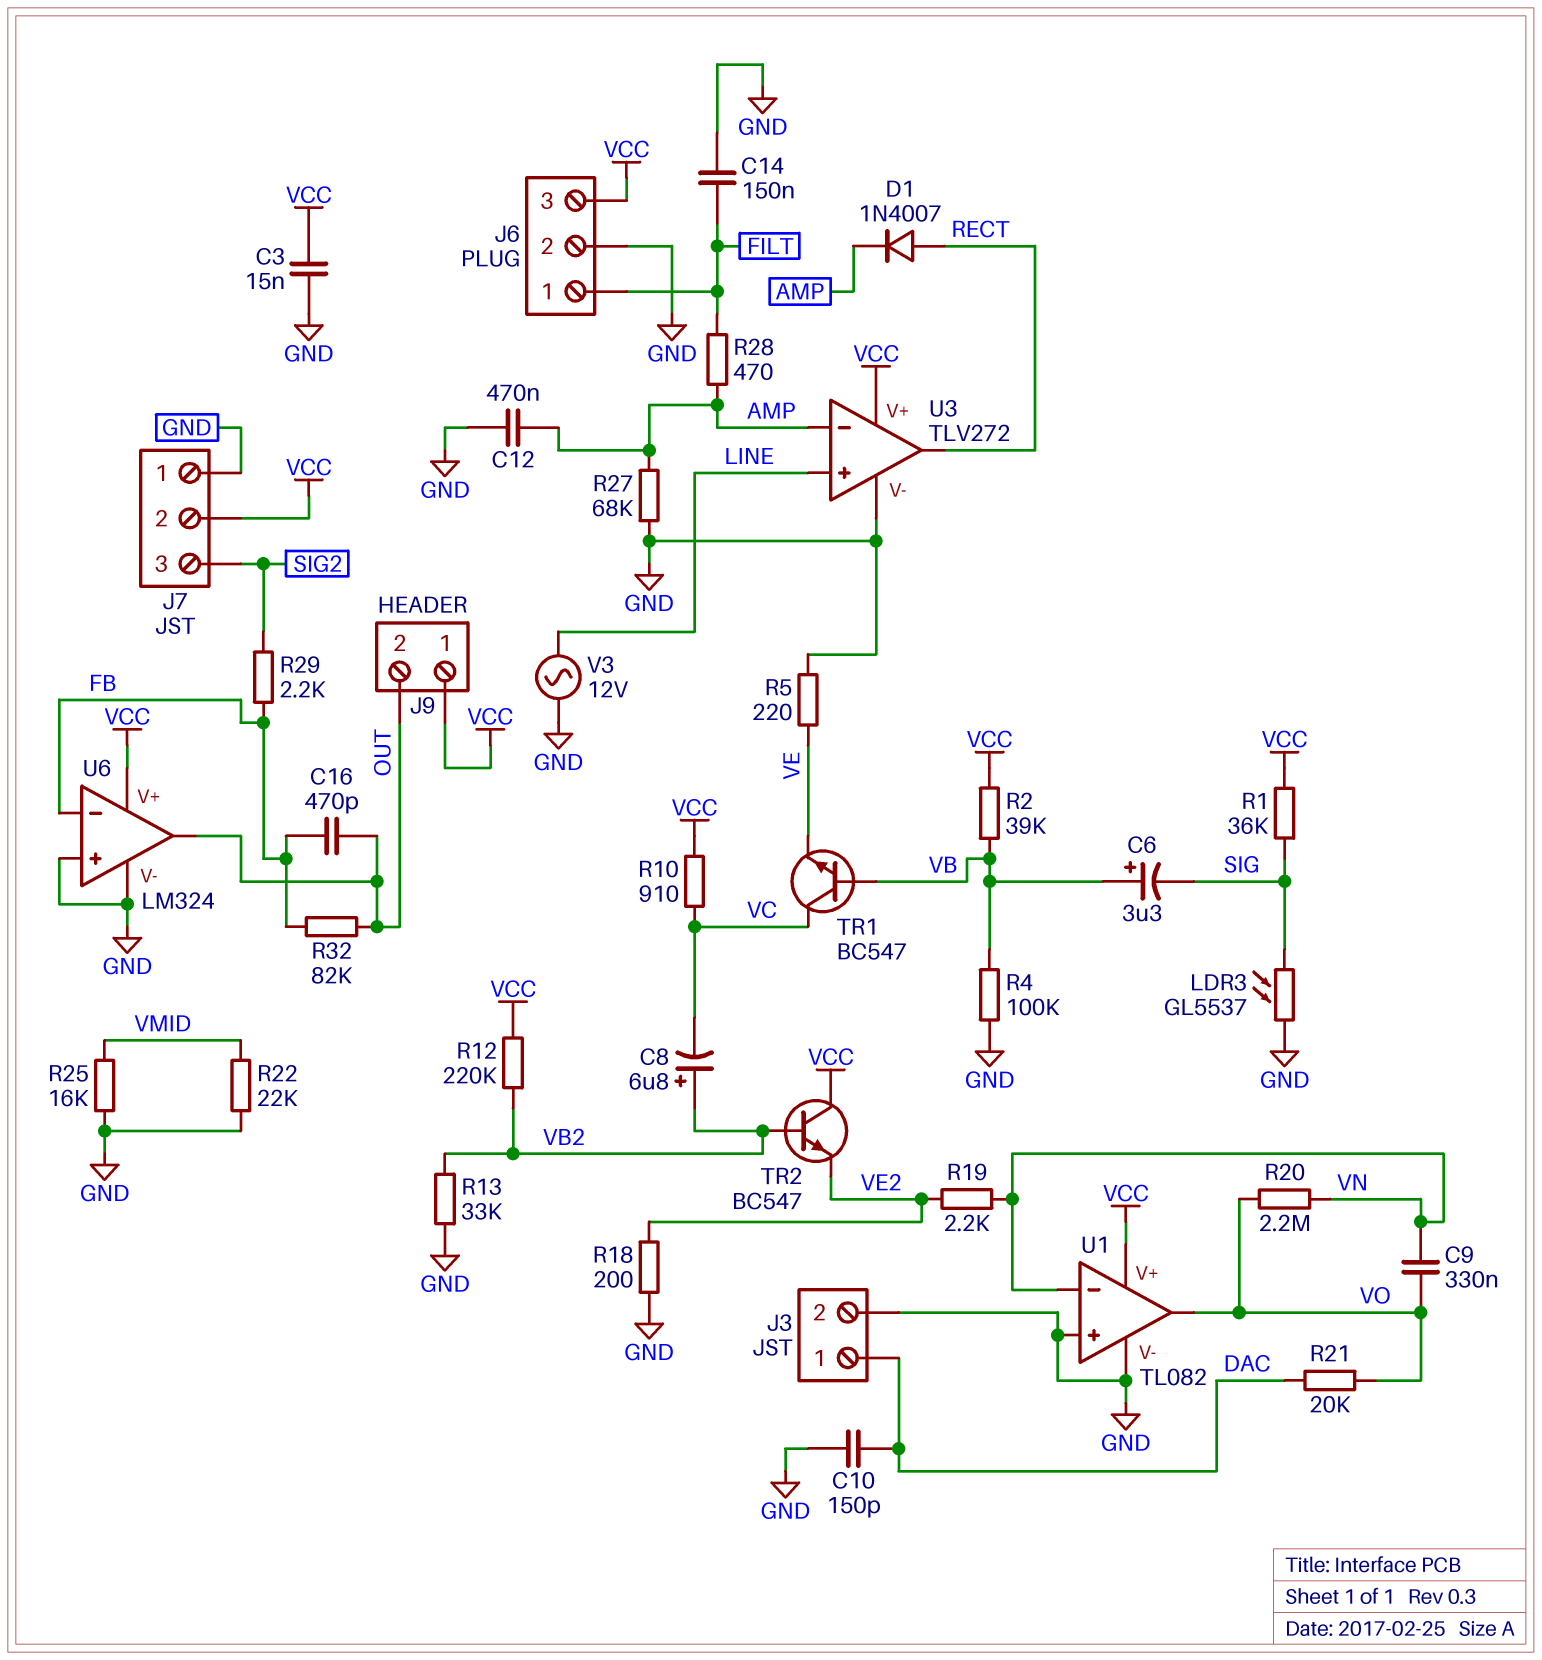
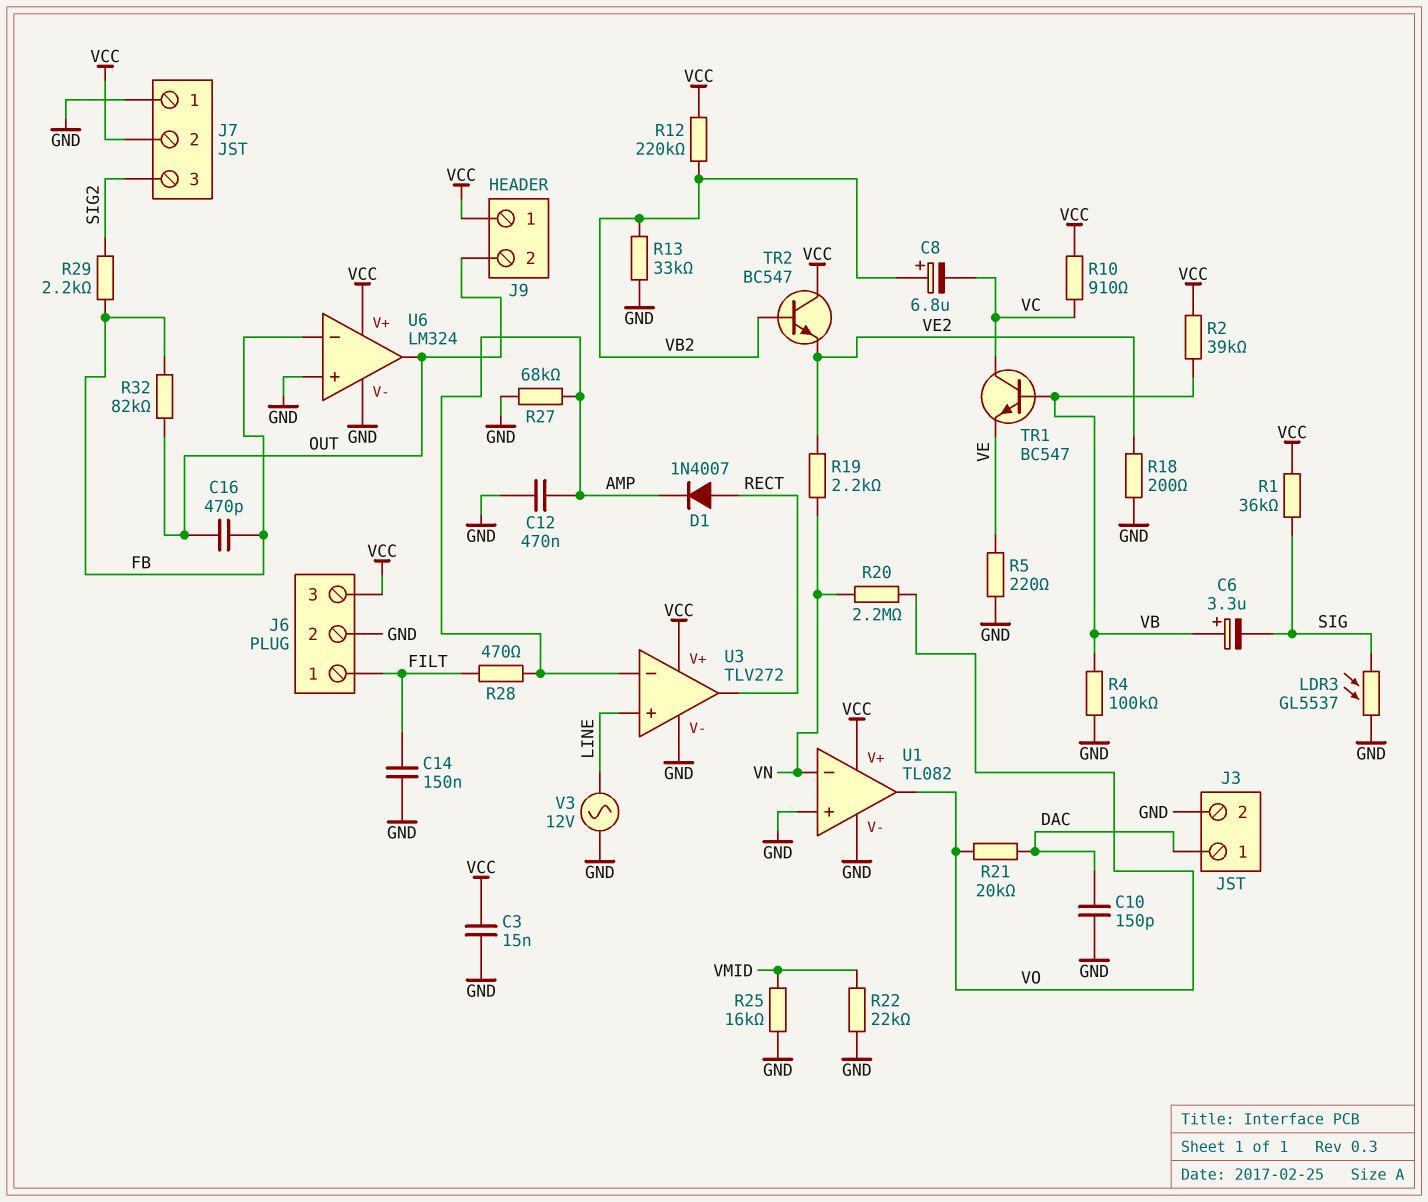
C9: 330nF (VN, VO) -> none

